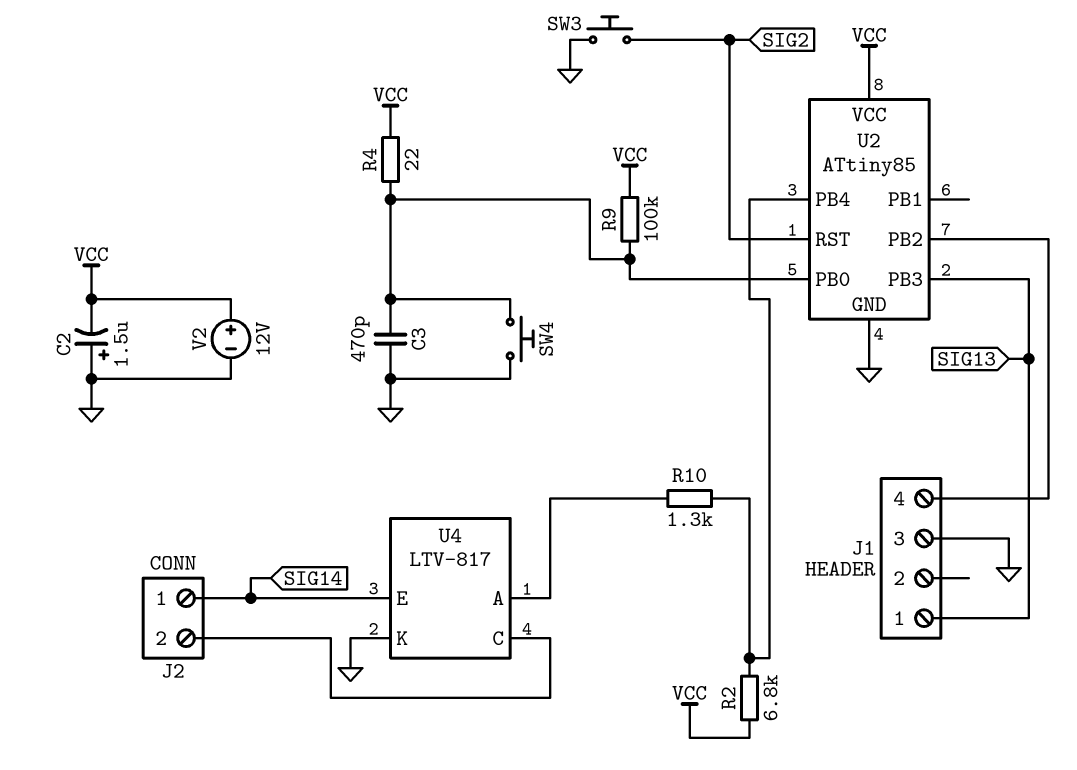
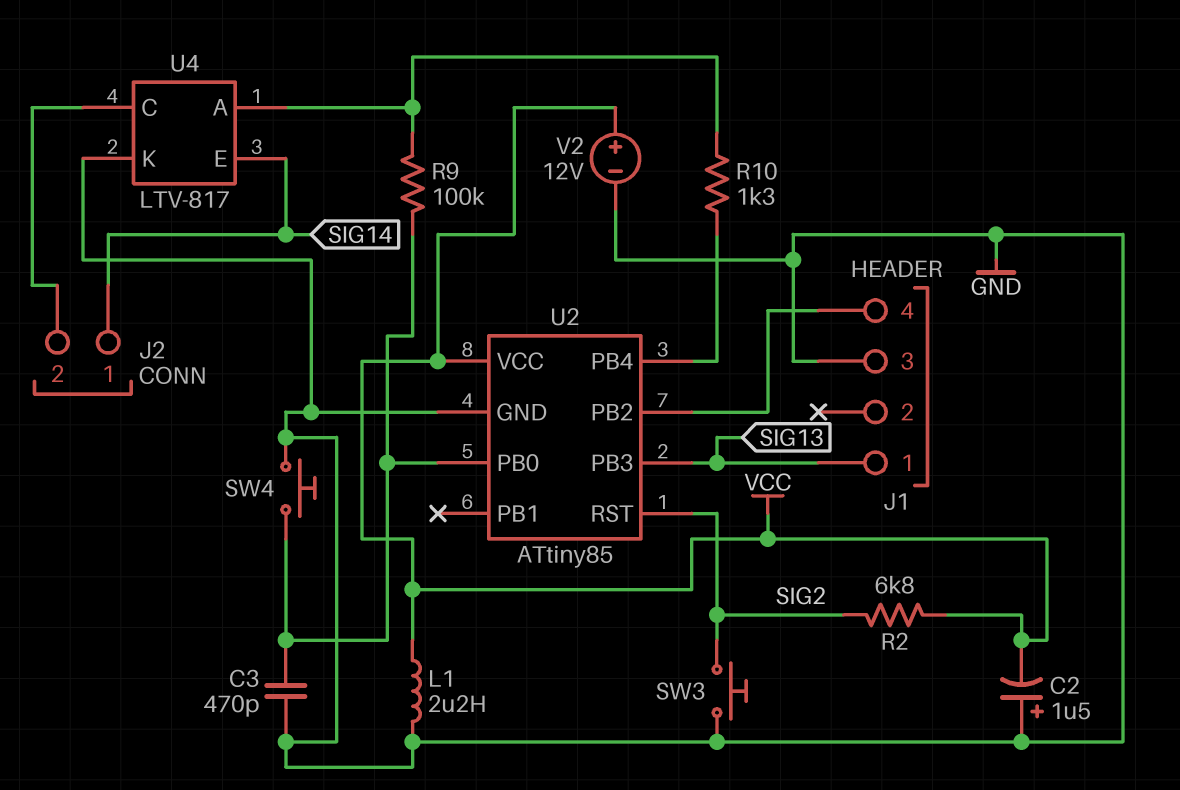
L1: none -> 2.2uH (GND, VCC)
R2: 6.8k (U2/PB4, VCC) -> 6.8k (SIG2, VCC)
R4: 22 (U2/PB0, VCC) -> none
R9: 100k (U2/PB0, VCC) -> 100k (U2/PB0, U4/A)

